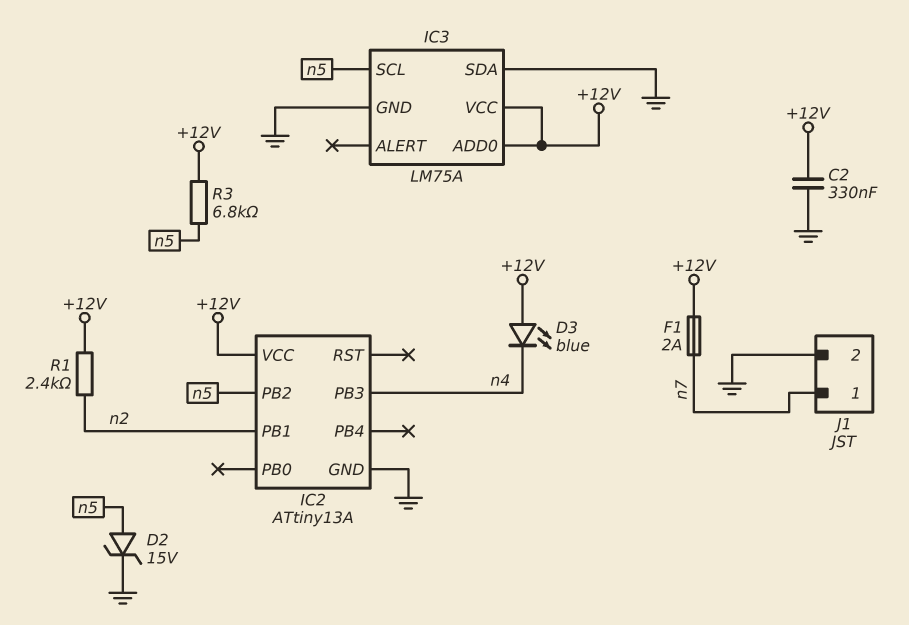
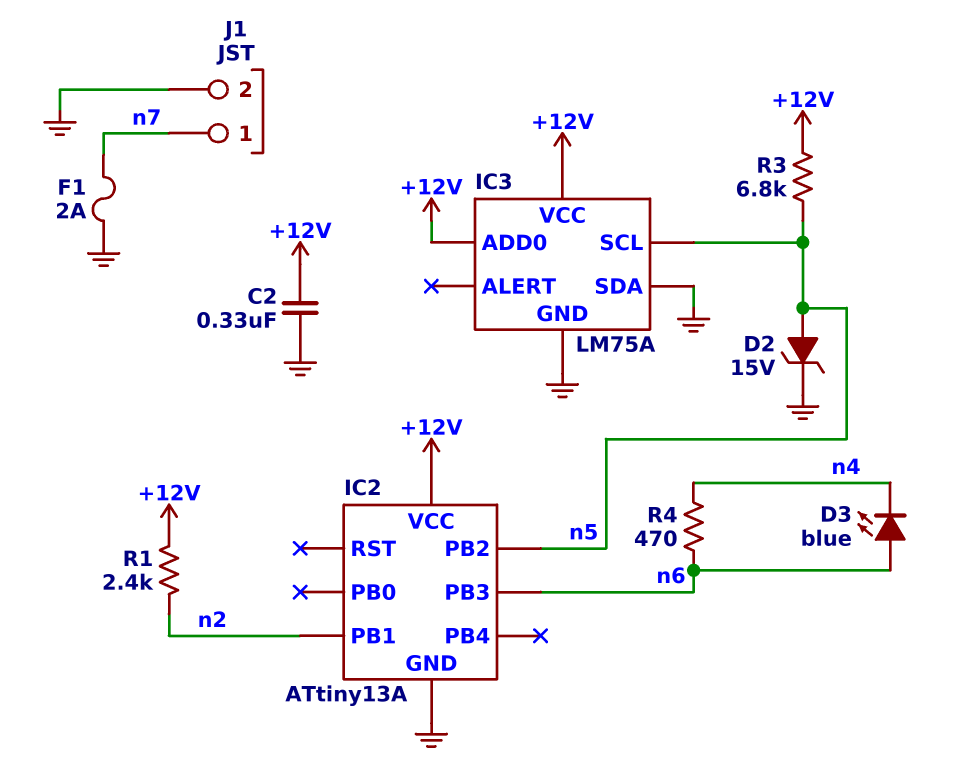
D3: LED blue (A +12V, K n4) -> LED blue (A n6, K n4)
F1: 2A (+12V, n7) -> 2A (GND, n7)
IC2 pin PB3: n4 -> n6
R4: none -> 470 (n4, n6)

